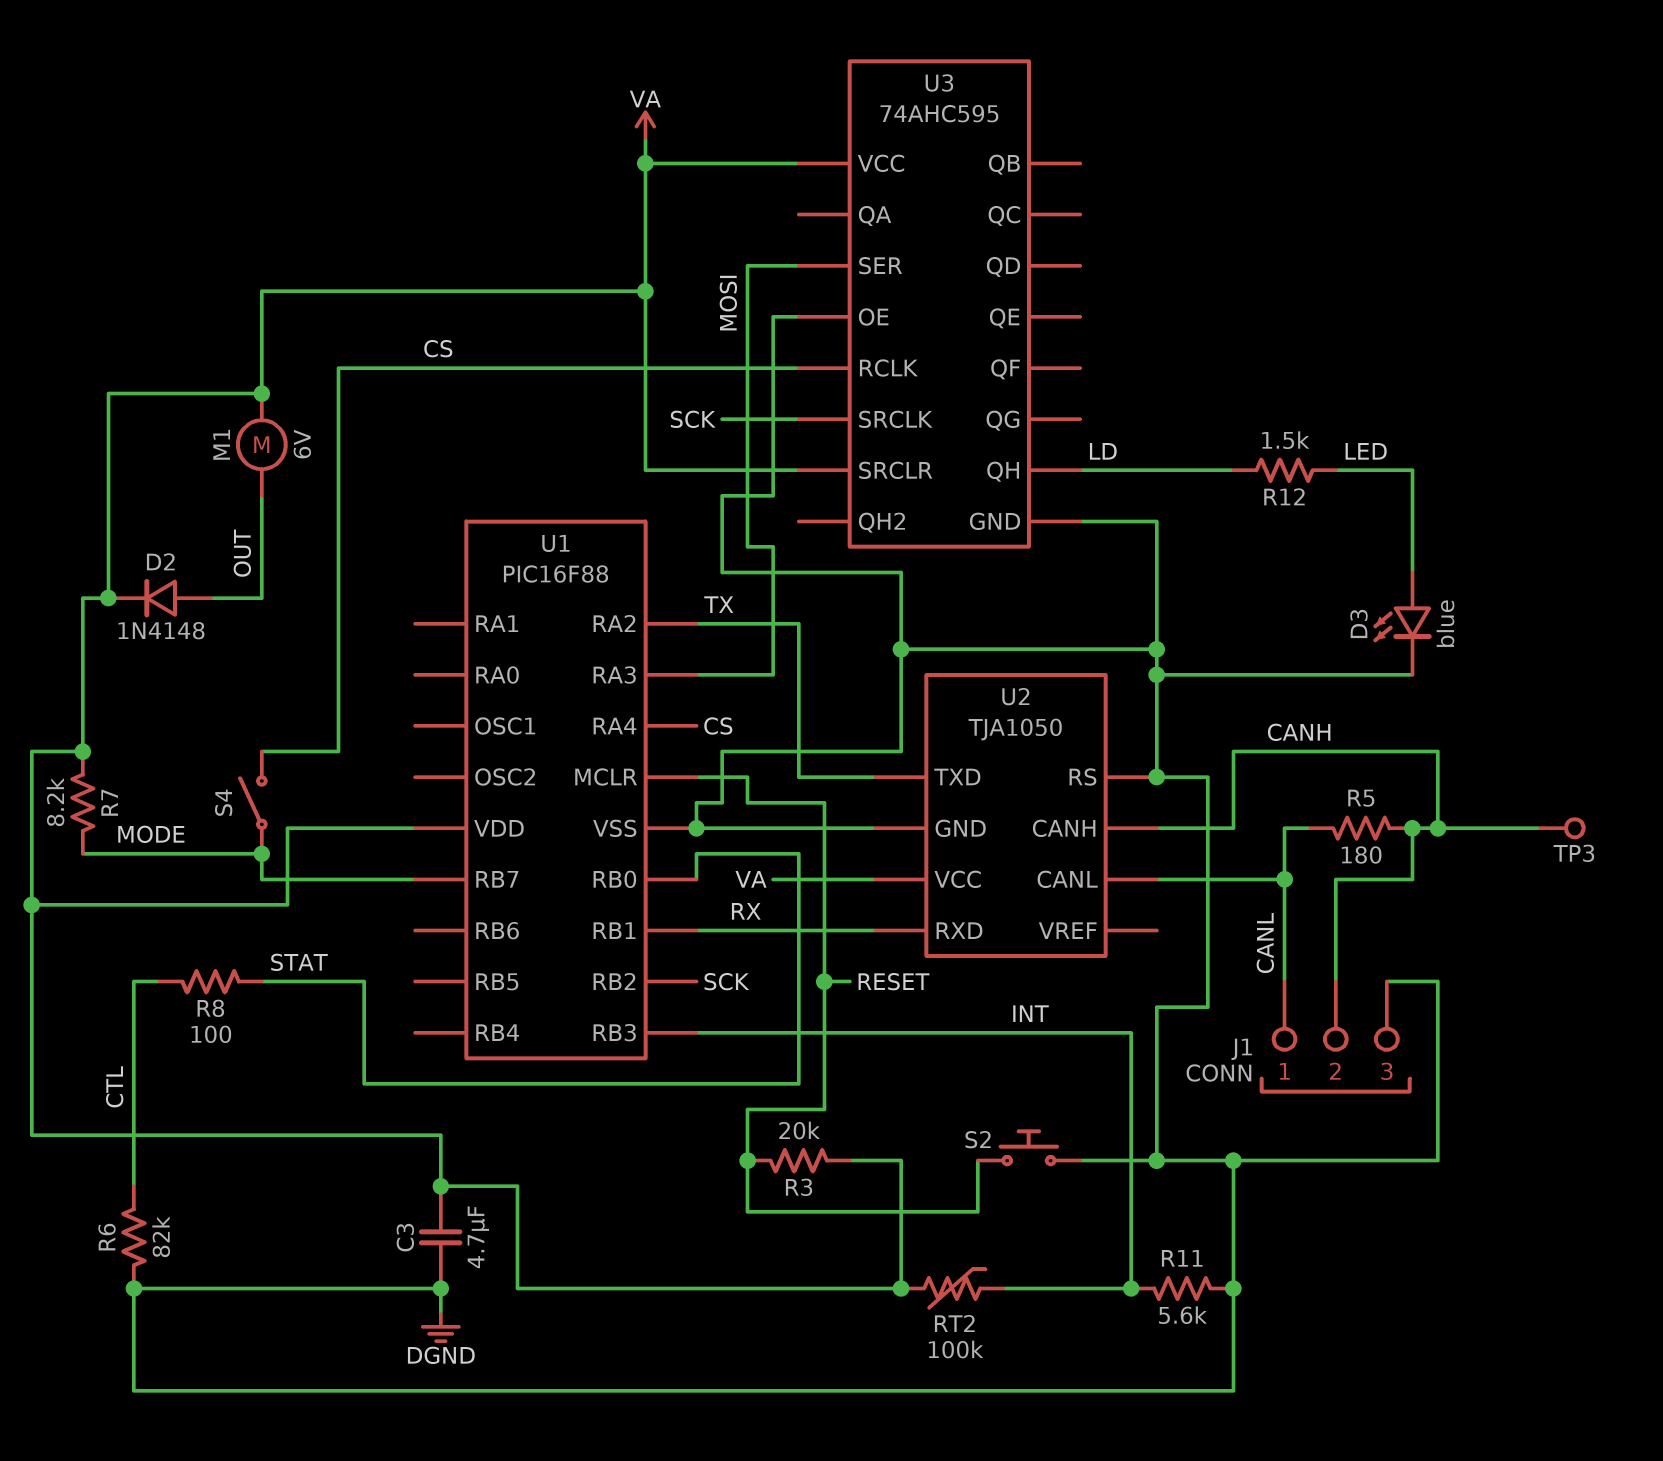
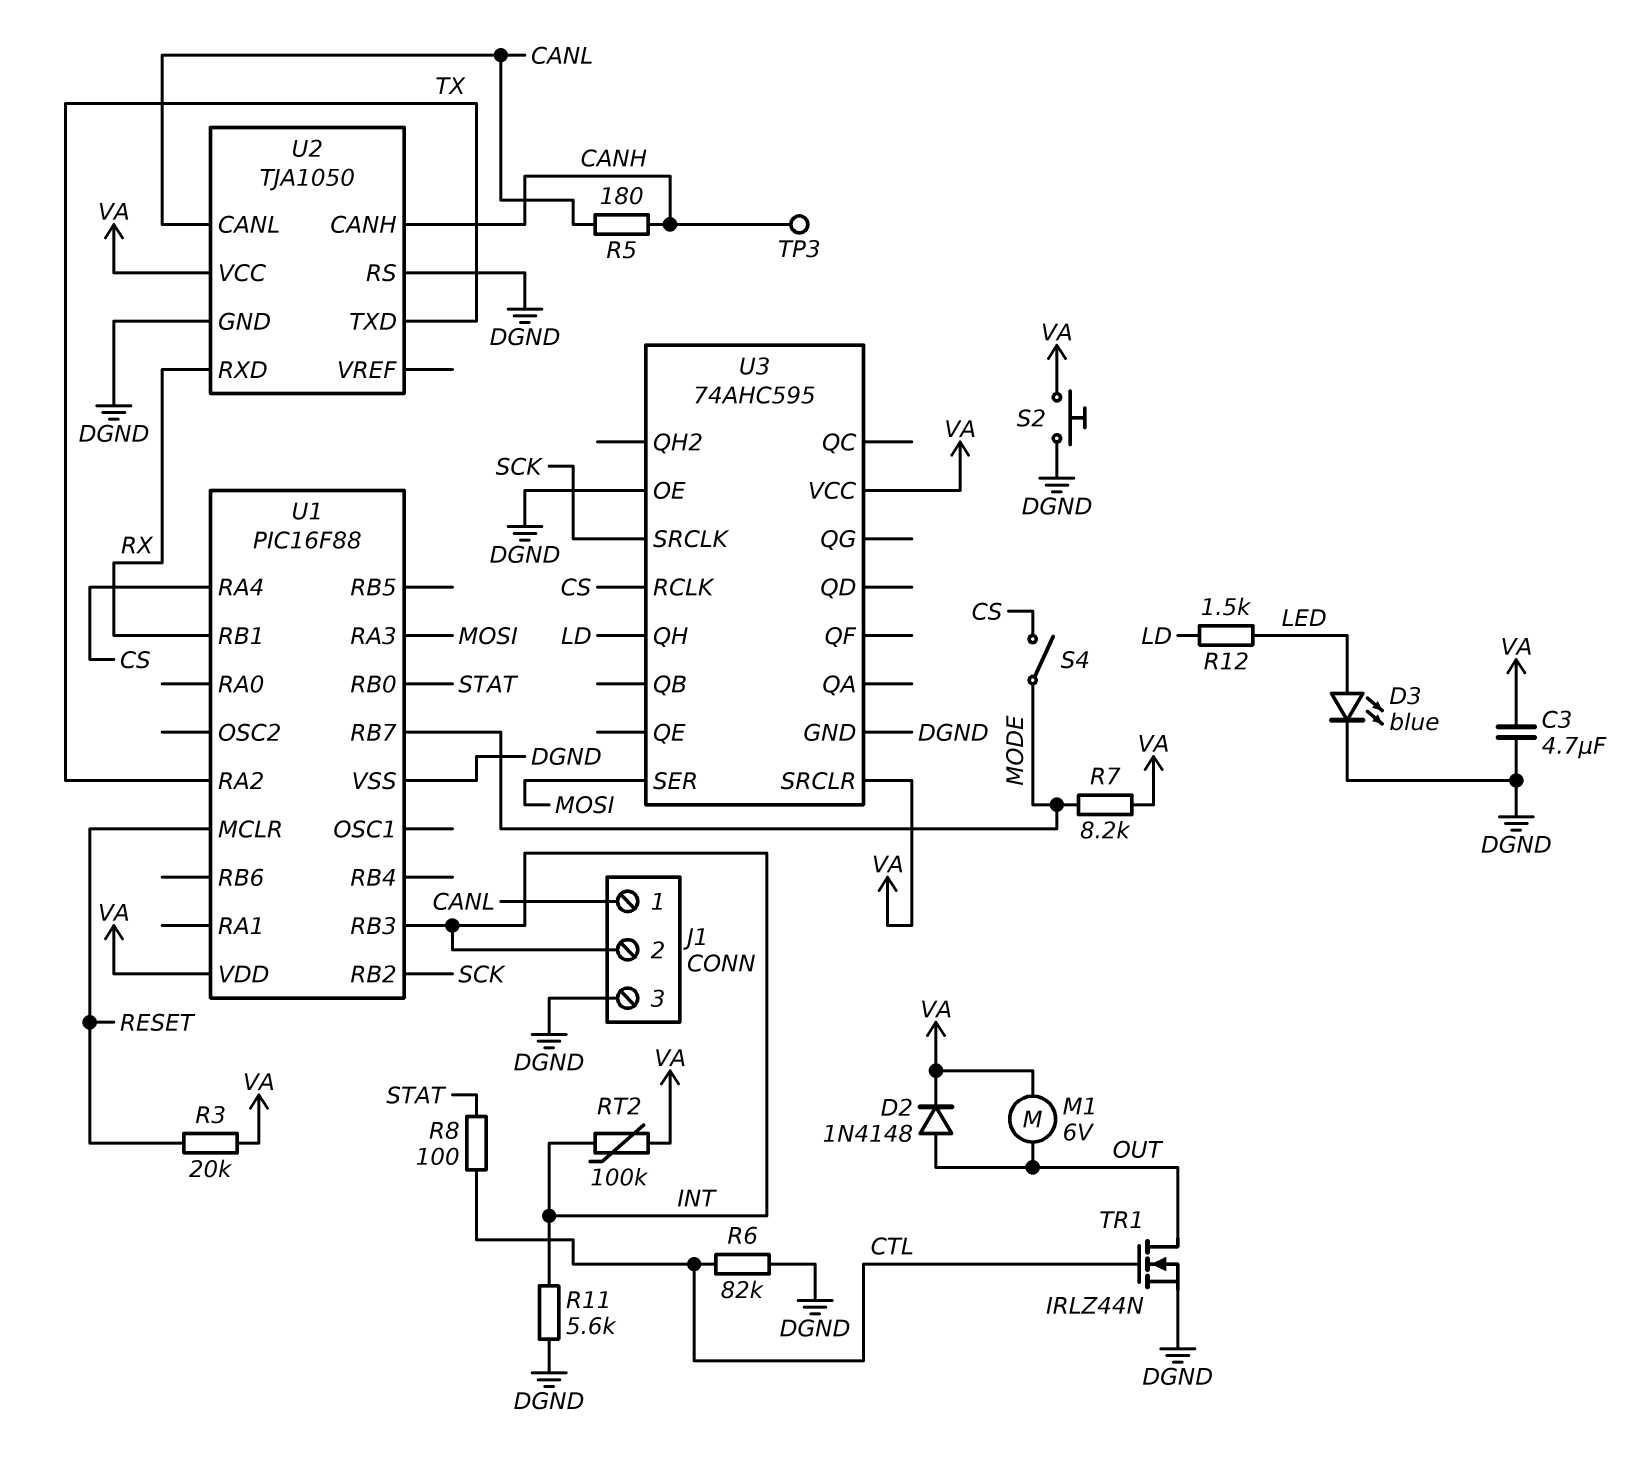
J1 pin 2: CANH -> INT
S2: button (DGND, RESET) -> button (DGND, VA)
TR1: none -> NMOS IRLZ44N (G CTL, D OUT, S DGND)

